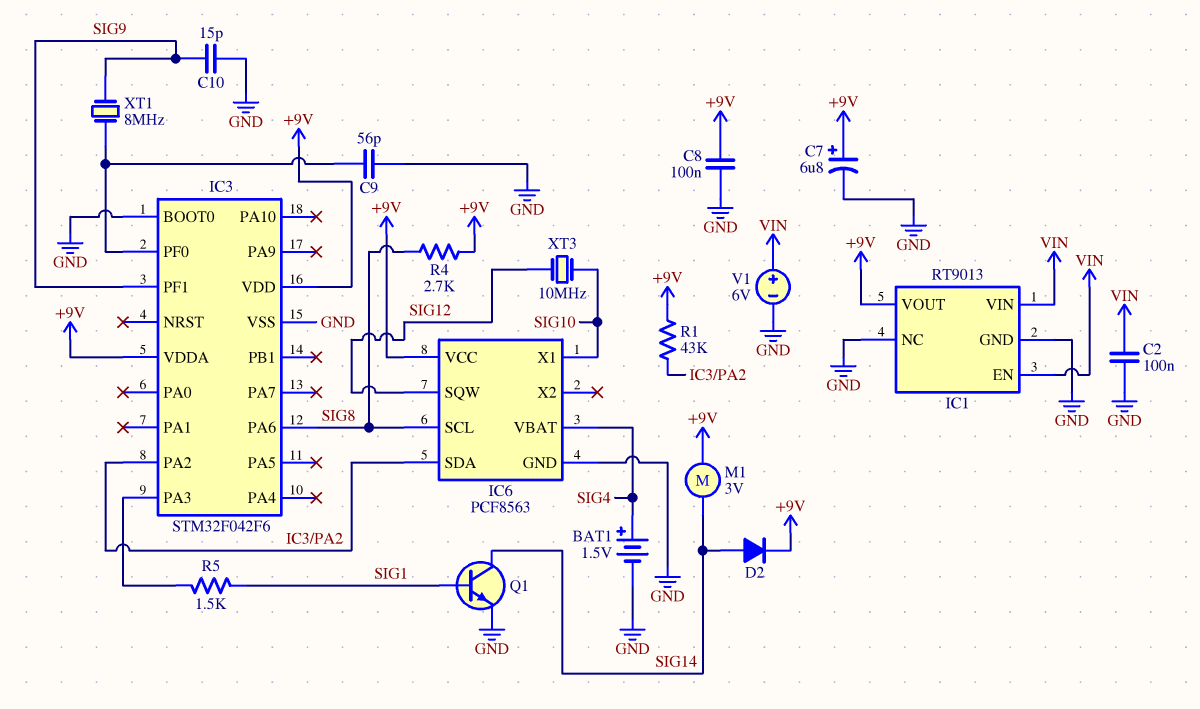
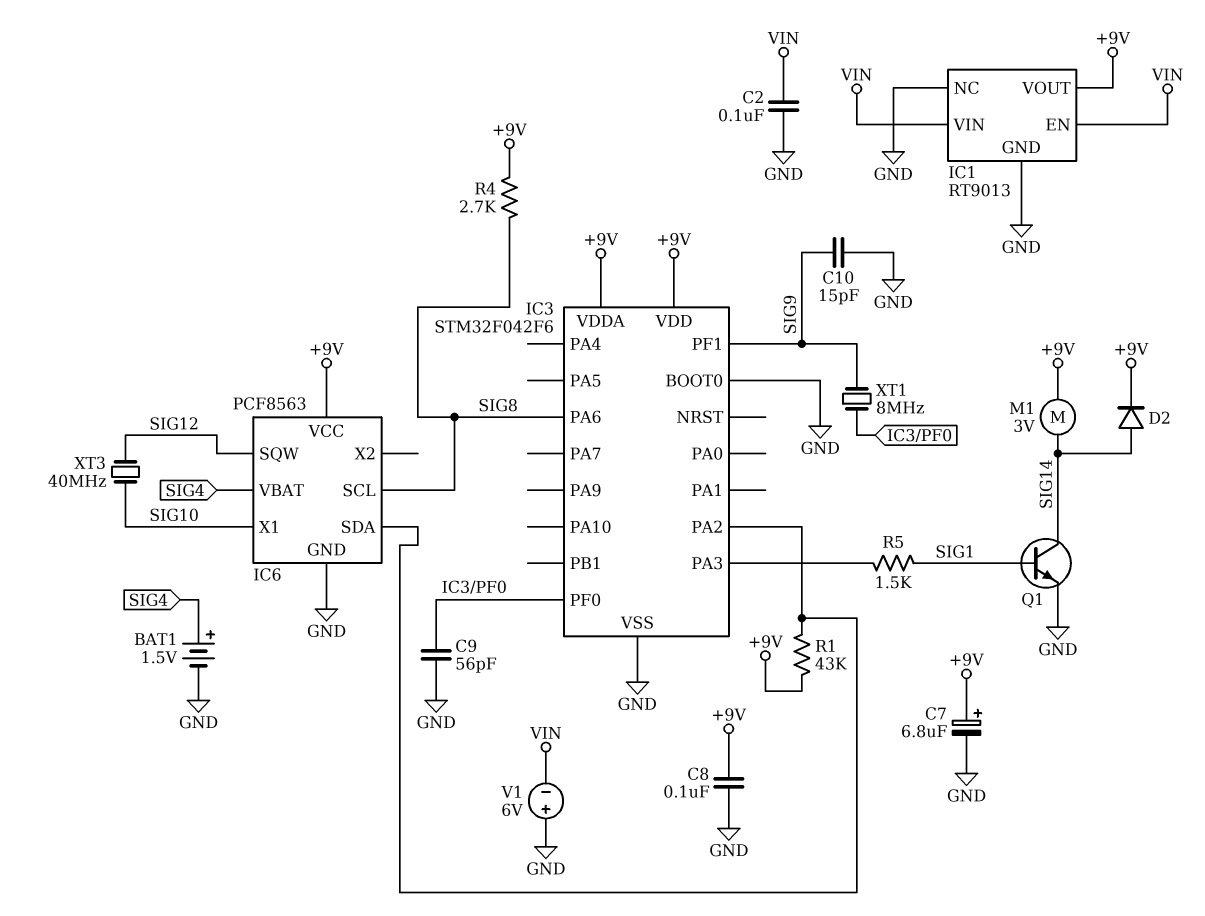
V1: 6V (plus VIN, minus GND) -> 6V (plus GND, minus VIN)
XT3: 10MHz (SIG10, SIG12) -> 40MHz (SIG10, SIG12)

